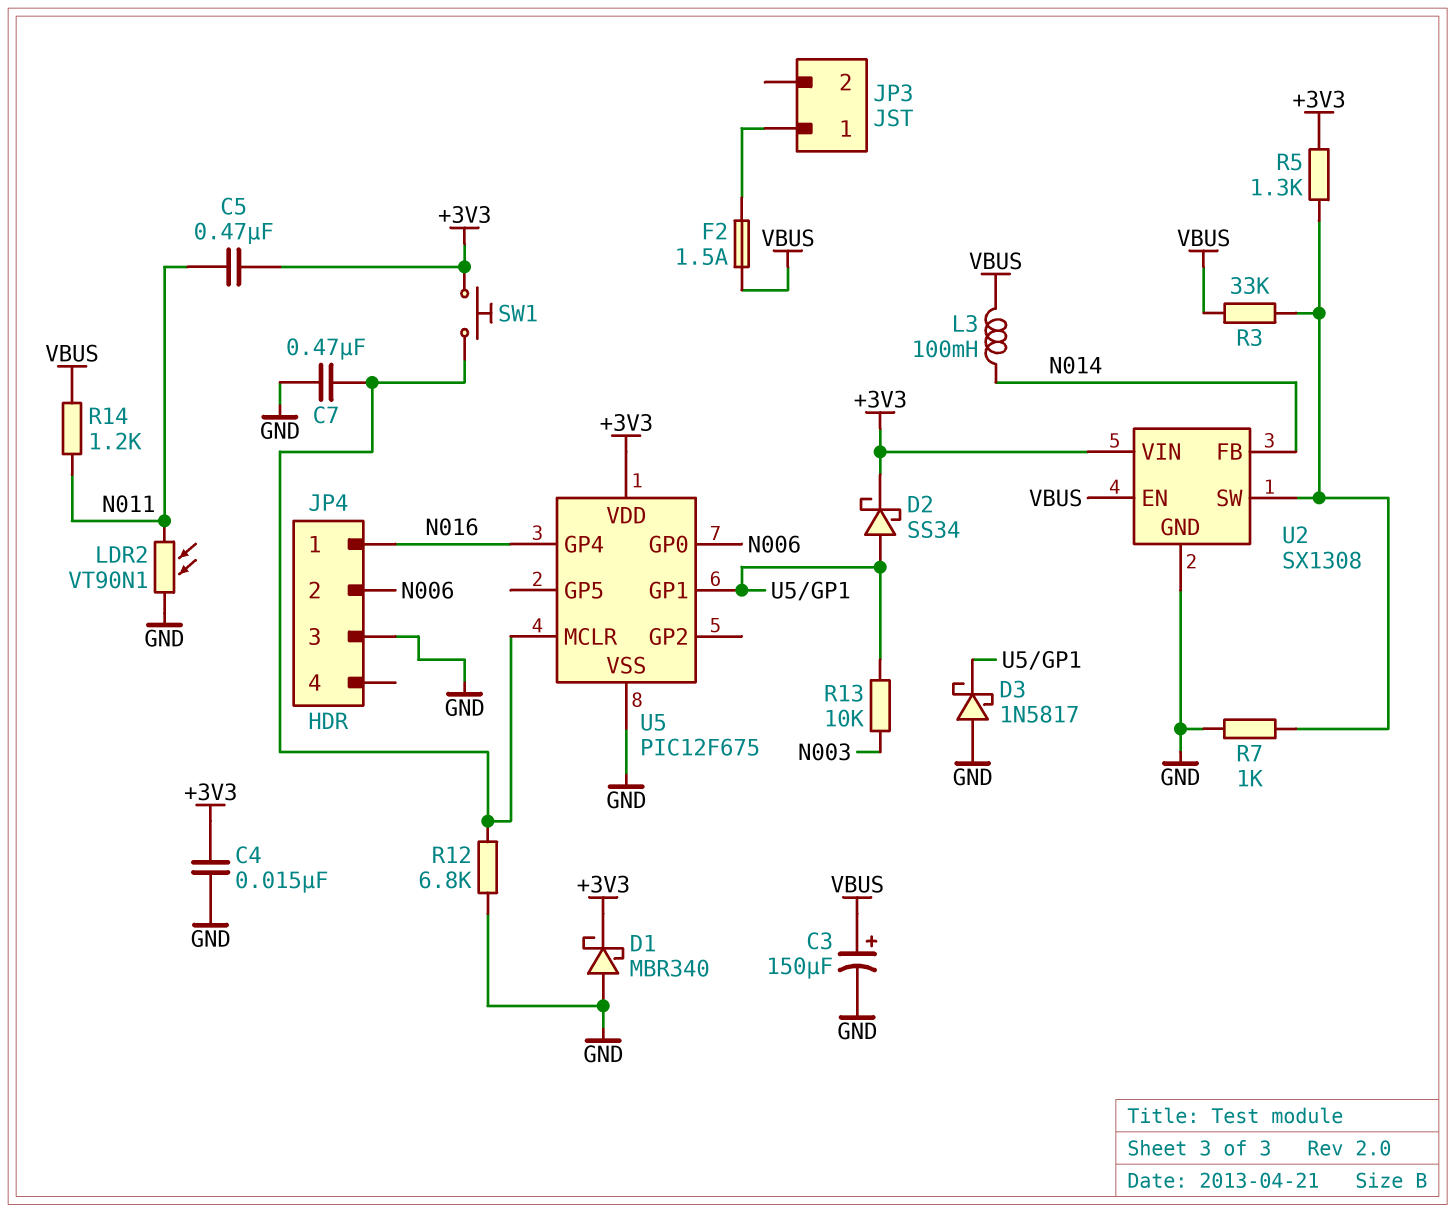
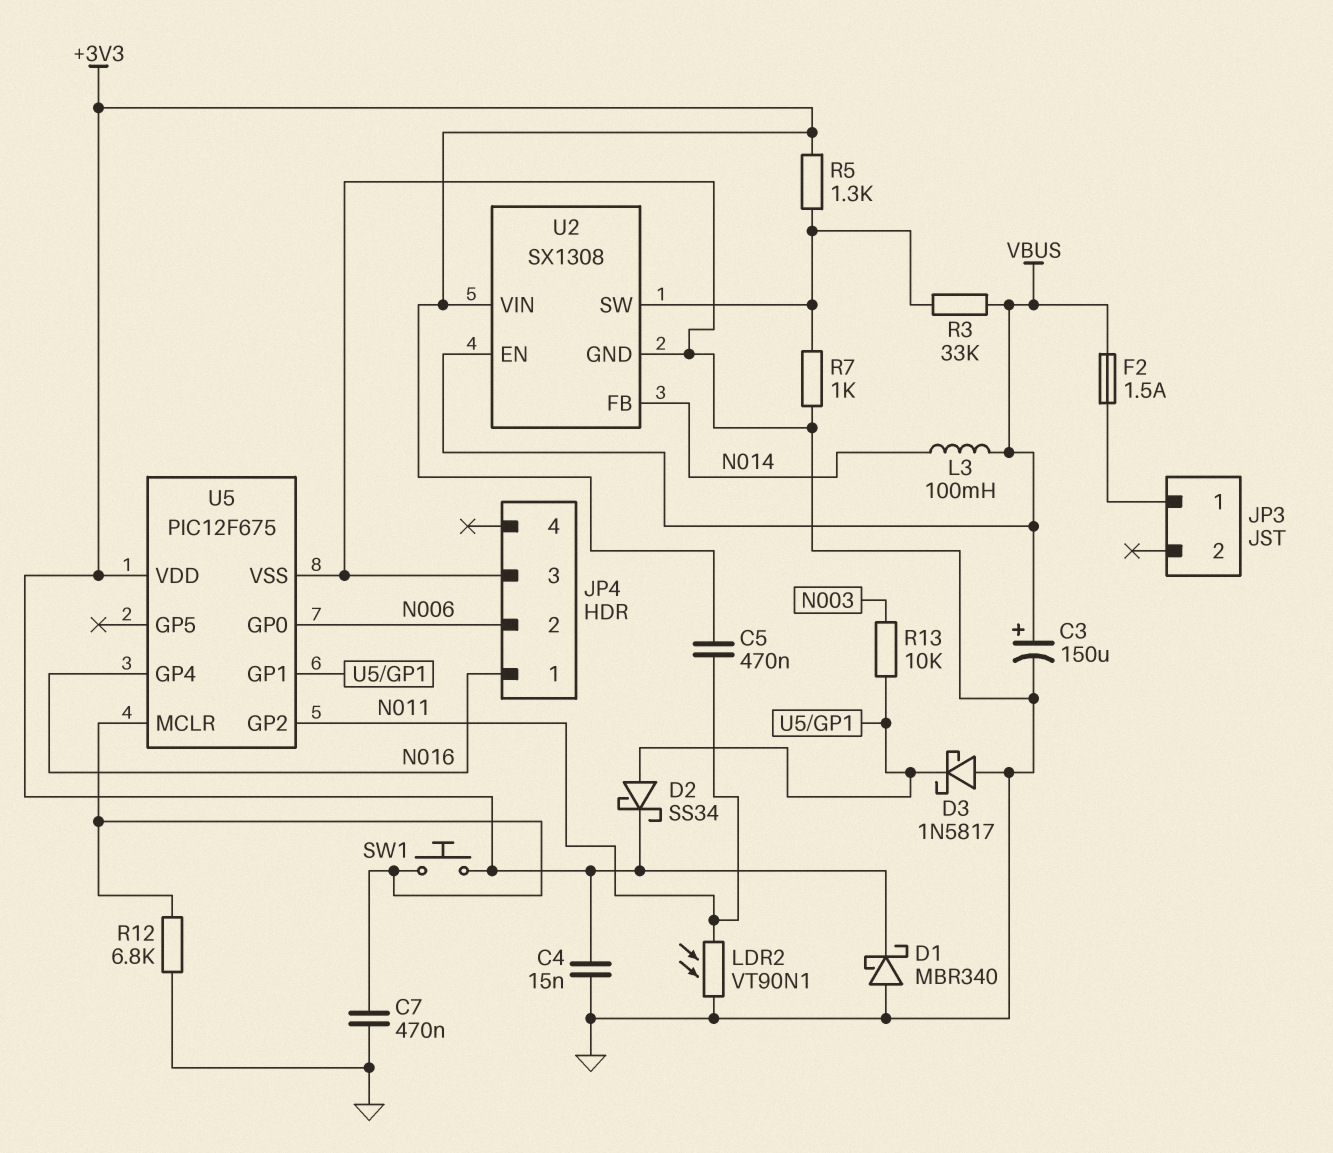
R14: 1.2k (N011, VBUS) -> none
U5 pin GP2: none -> N011

